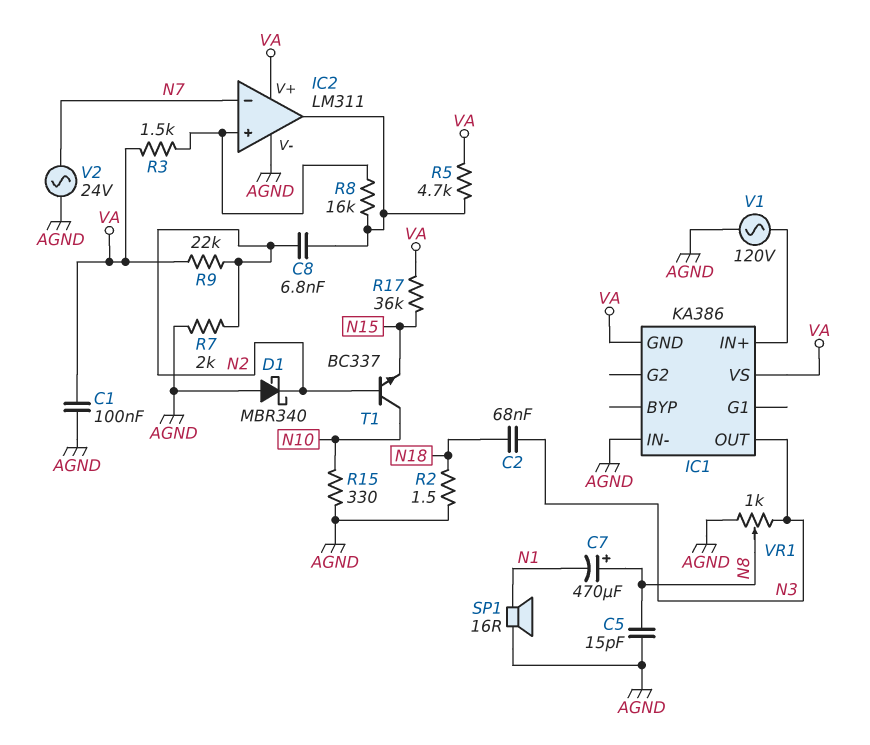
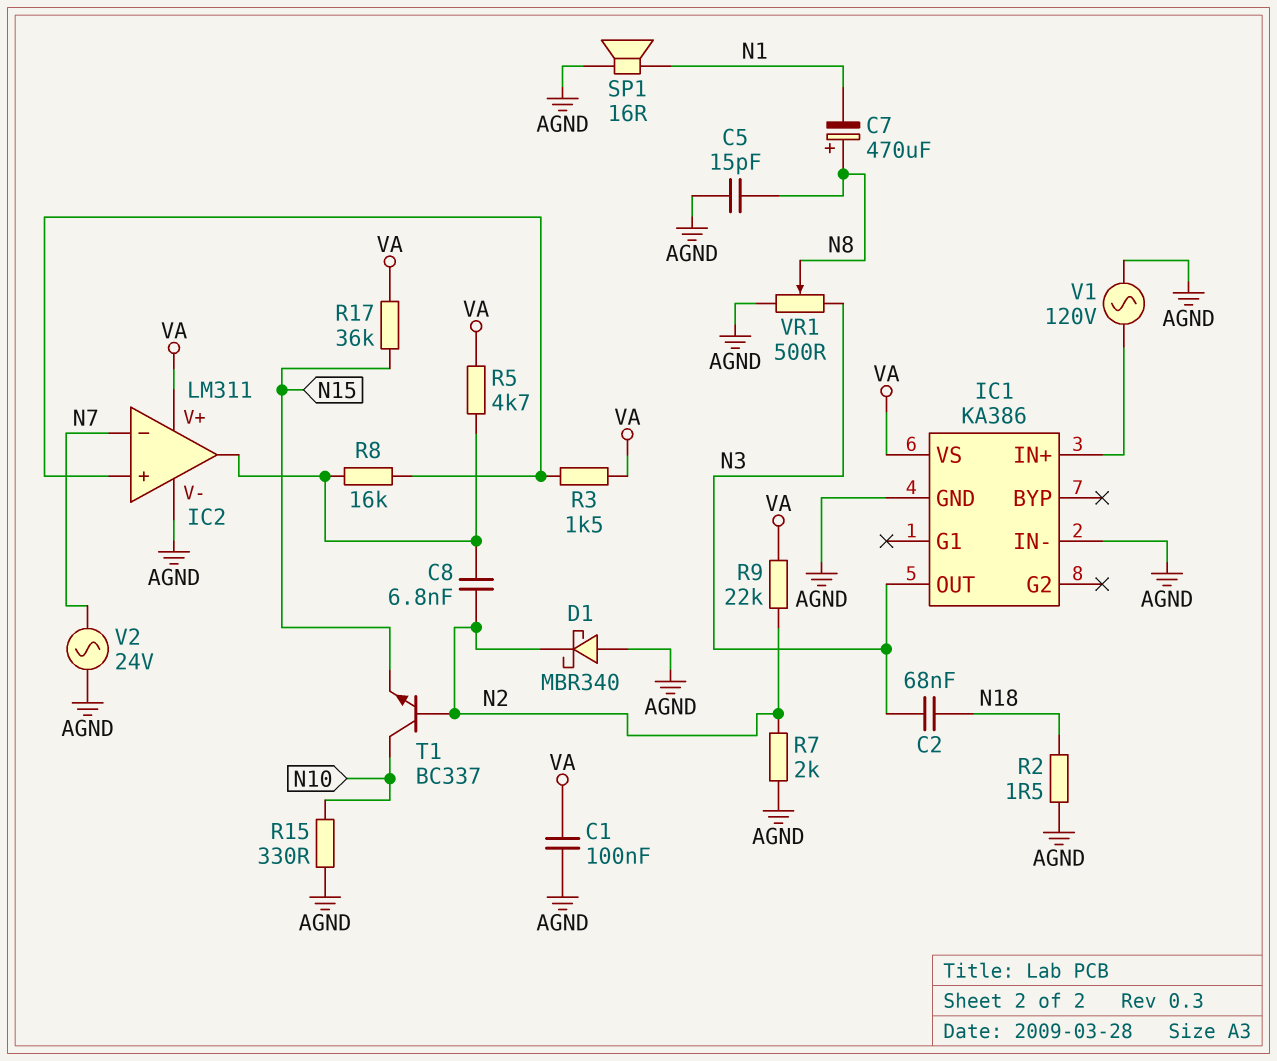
IC1 pin GND: VA -> AGND
VR1: 1k (AGND, N3, wiper N8) -> 500 (AGND, N3, wiper N8)

